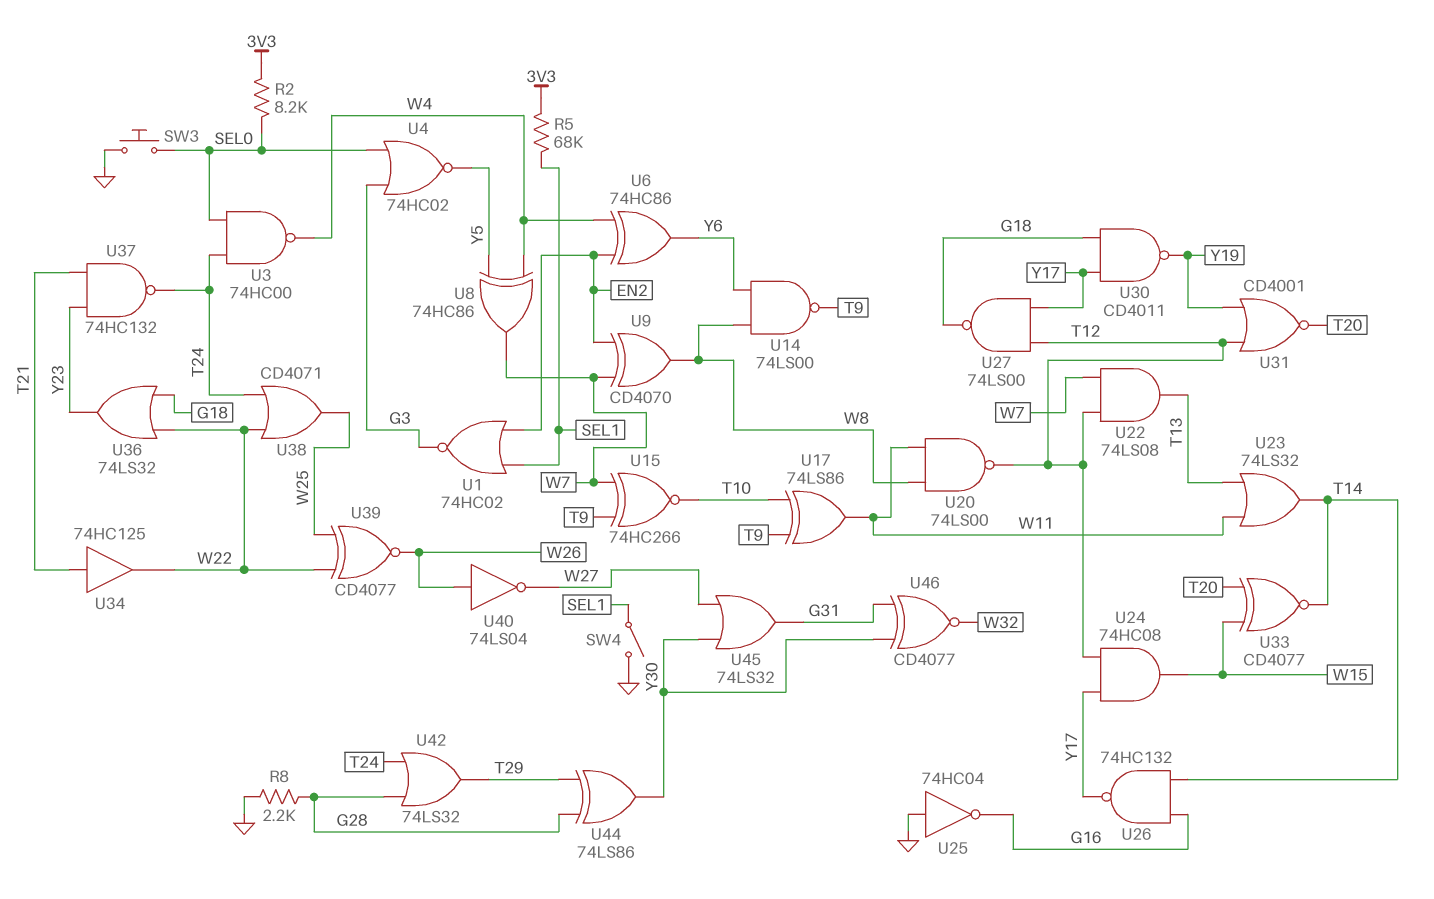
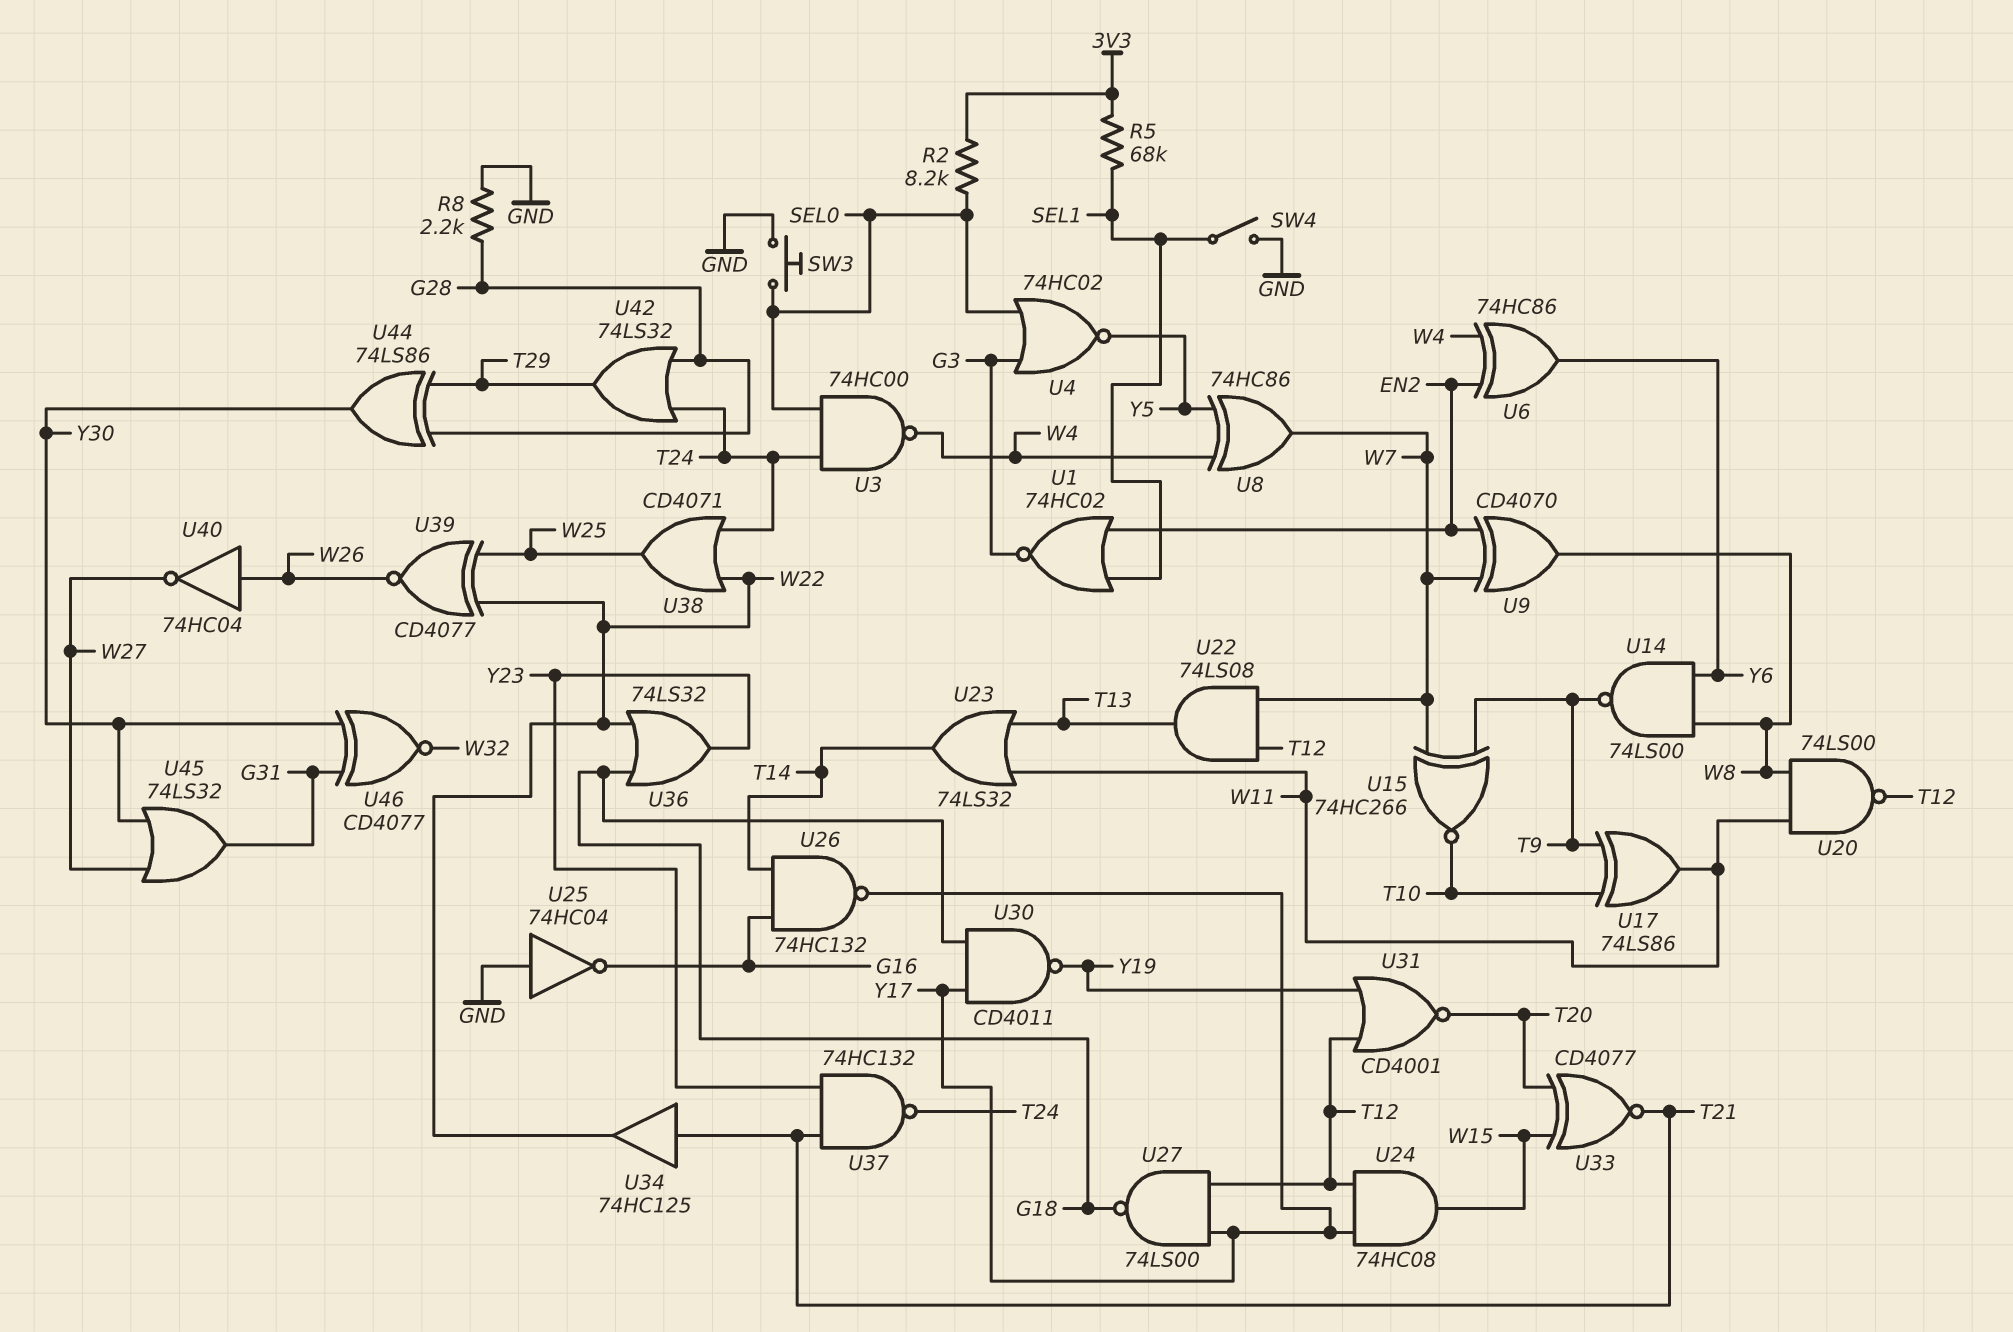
U33: XNOR CD4077 (in T20, in W15, out T14) -> XNOR CD4077 (in T20, in W15, out T21)
U40: NOT 74LS04 (in W26, out W27) -> NOT 74HC04 (in W26, out W27)

